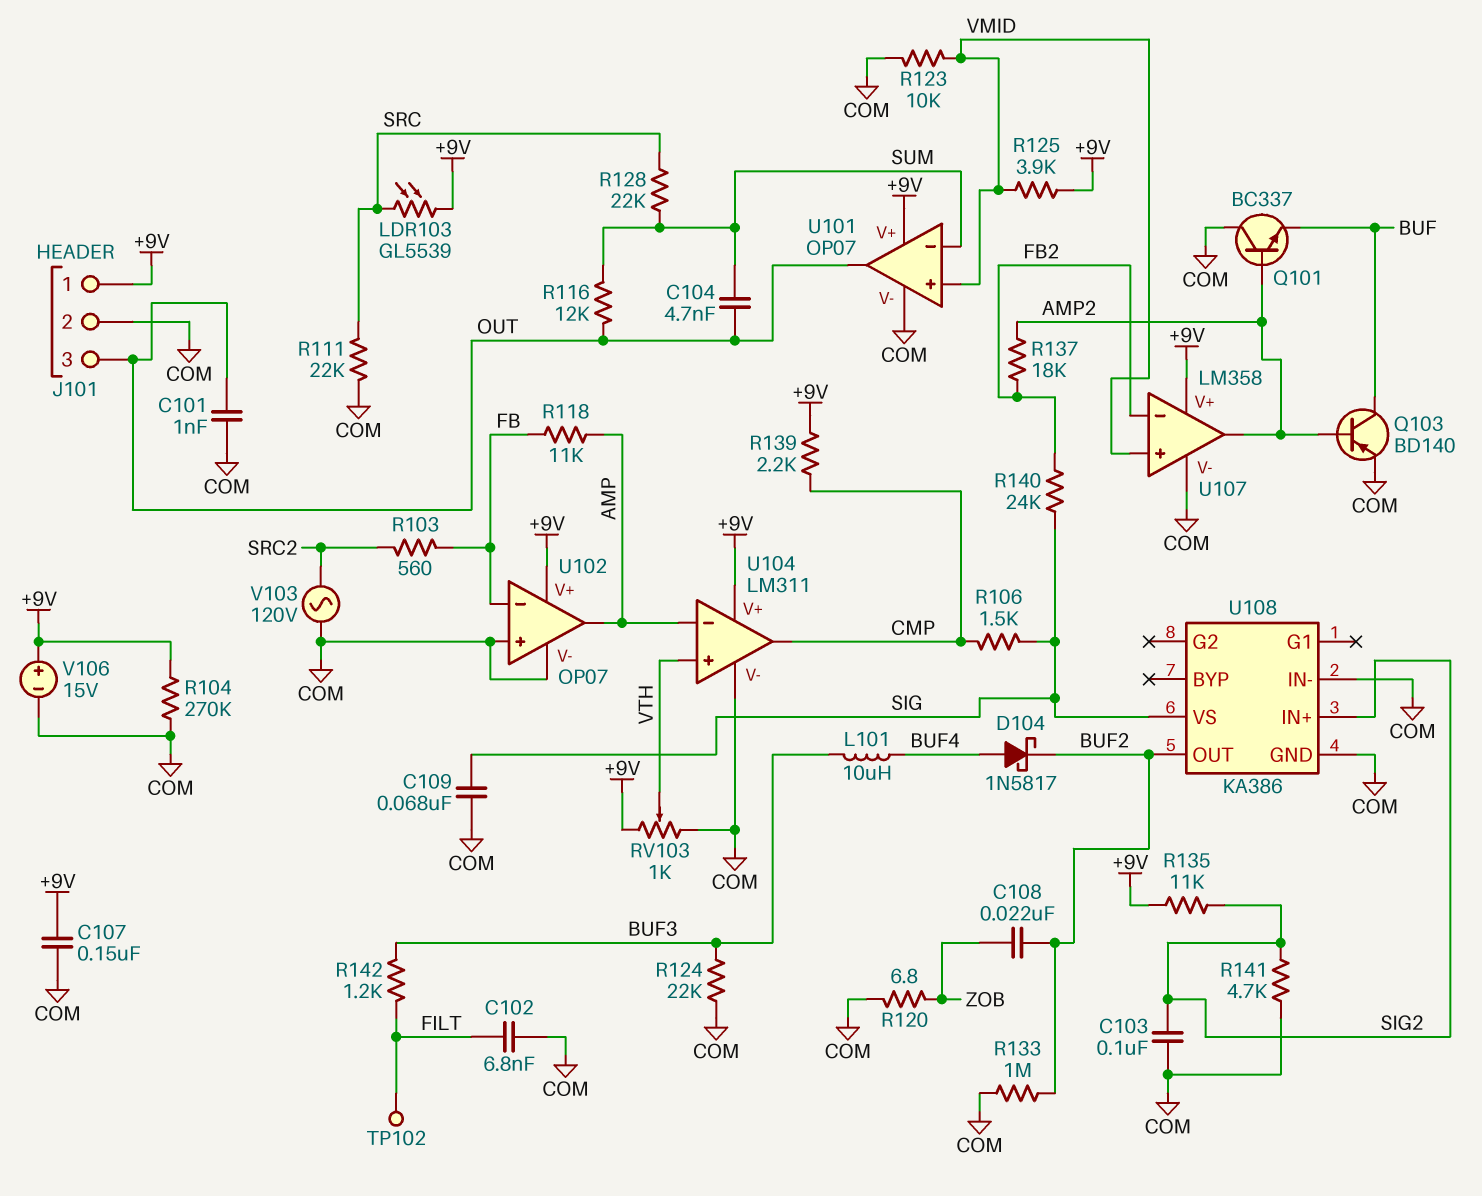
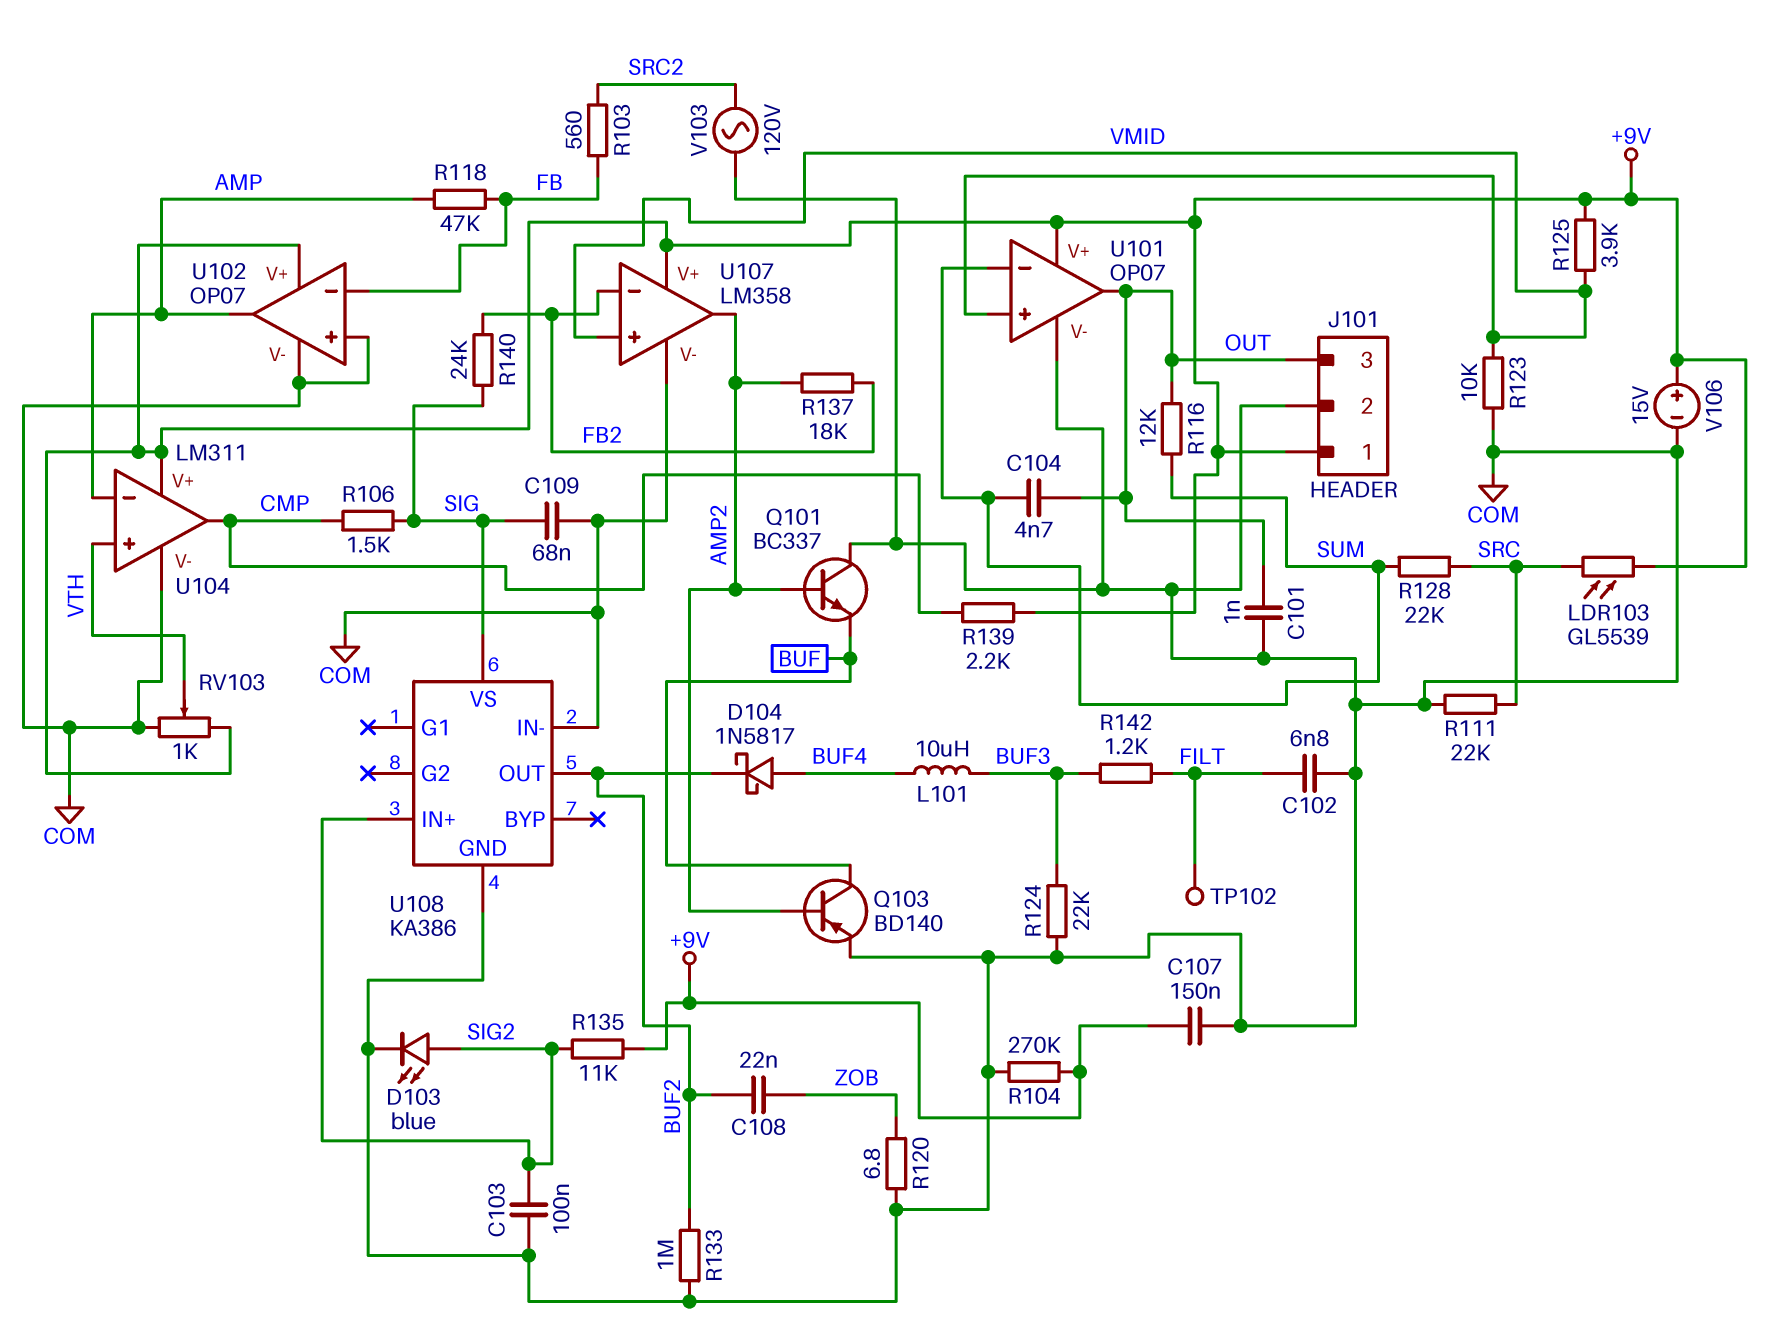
D103: none -> LED blue (A SIG2, K COM)
R118: 11k (AMP, FB) -> 47k (AMP, FB)
R141: 4.7k (COM, SIG2) -> none

